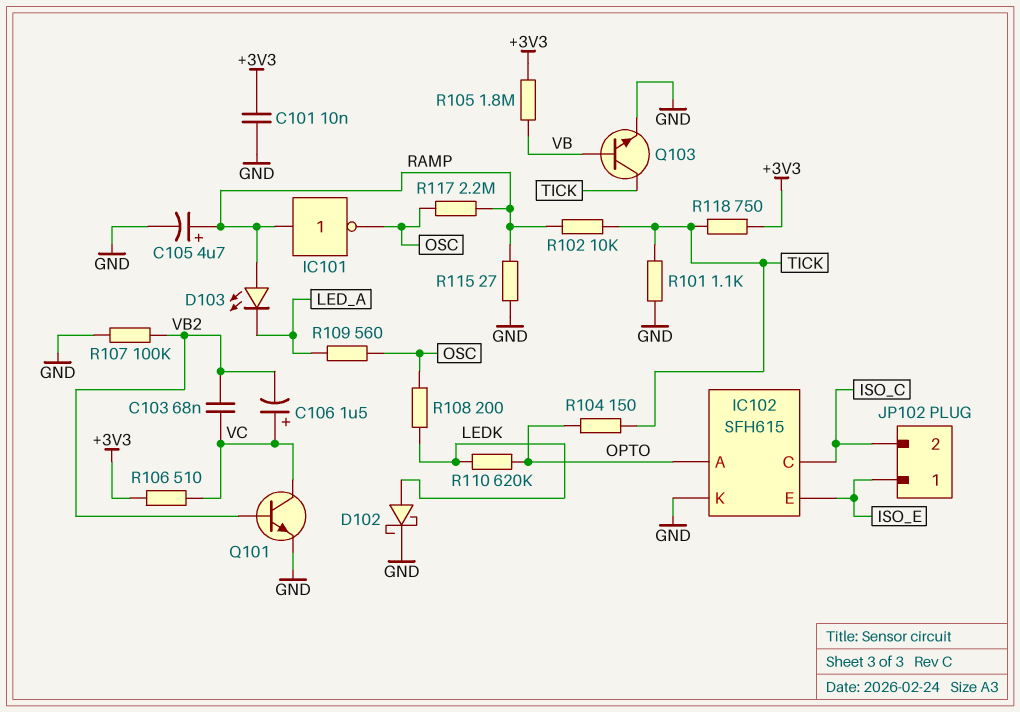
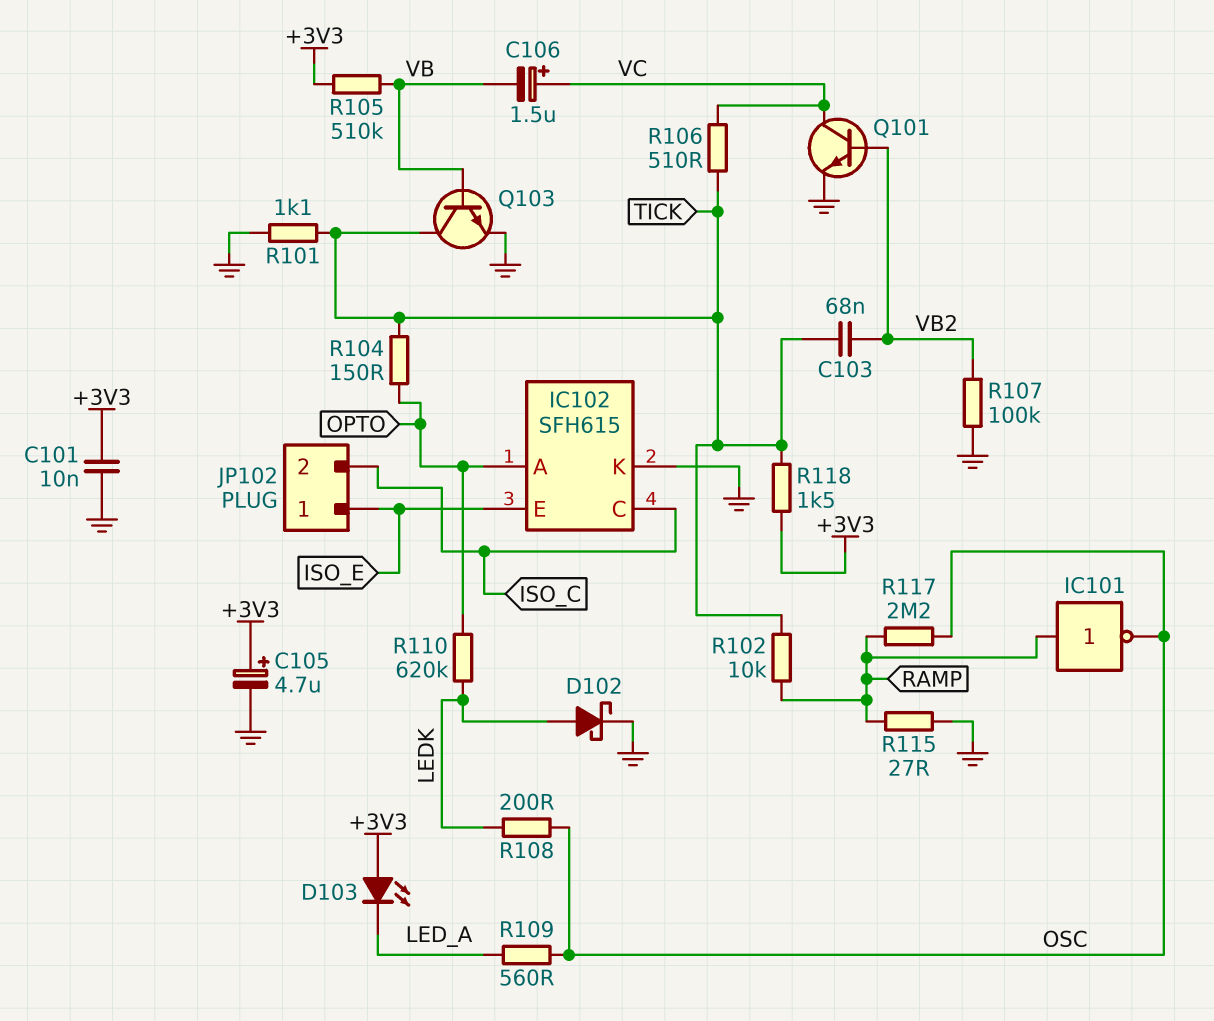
C103: 68nF (VB2, VC) -> 68nF (TICK, VB2)
C105: 4.7uF (plus RAMP, minus GND) -> 4.7uF (plus +3V3, minus GND)
C106: 1.5uF (plus VC, minus VB2) -> 1.5uF (plus VC, minus VB)
D103: LED (A RAMP, K LED_A) -> LED (A +3V3, K LED_A)
R105: 1.8M (+3V3, VB) -> 510k (+3V3, VB)
R106: 510 (+3V3, VC) -> 510 (TICK, VC)
R118: 750 (+3V3, TICK) -> 1.5k (+3V3, TICK)

